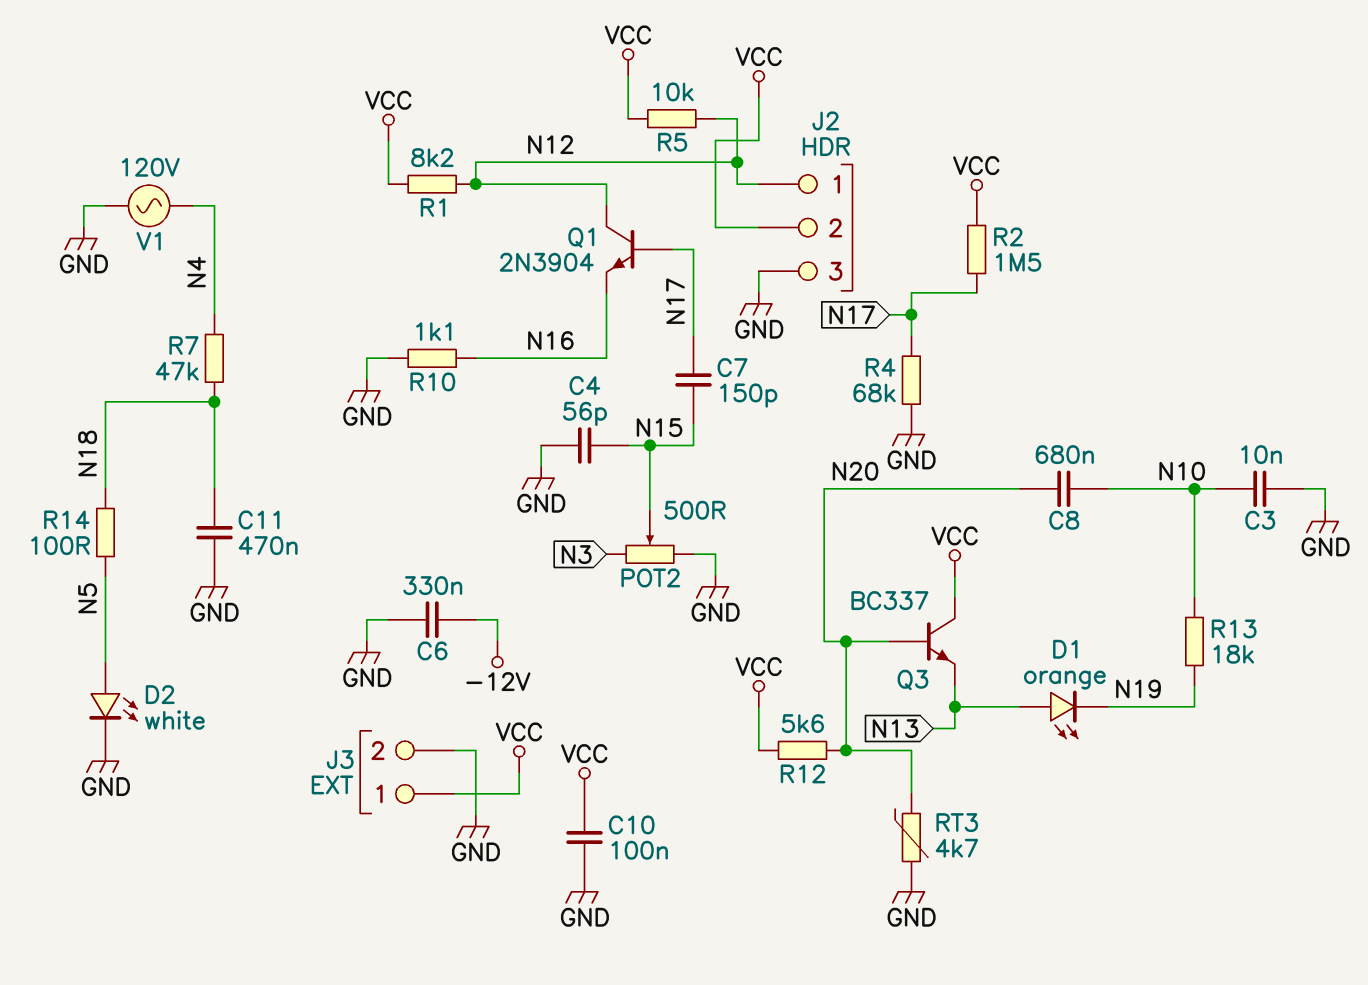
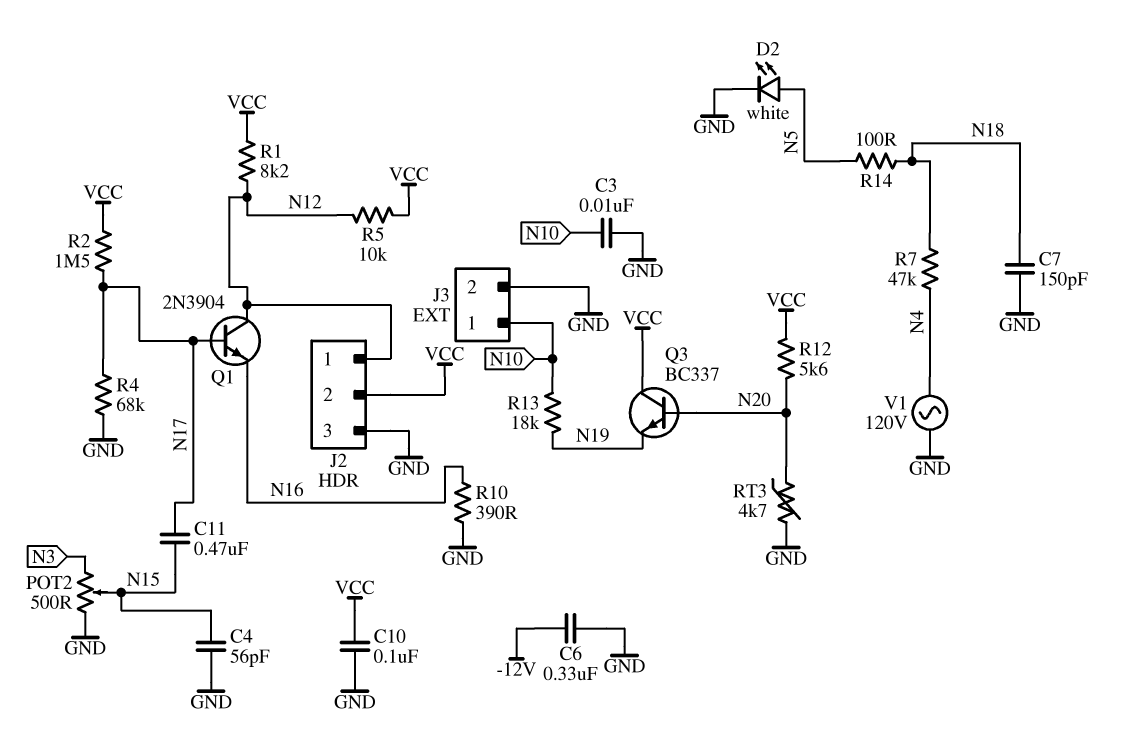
C7: 150pF (N15, N17) -> 150pF (GND, N18)
C8: 680nF (N10, N20) -> none
C11: 470nF (GND, N18) -> 470nF (N15, N17)
D1: LED orange (A N13, K N19) -> none
J3 pin 1: VCC -> N10
Q3: NPN BC337 (B N20, C VCC, E N13) -> NPN BC337 (B N20, C VCC, E N19)
R10: 1.1k (GND, N16) -> 390 (GND, N16)

